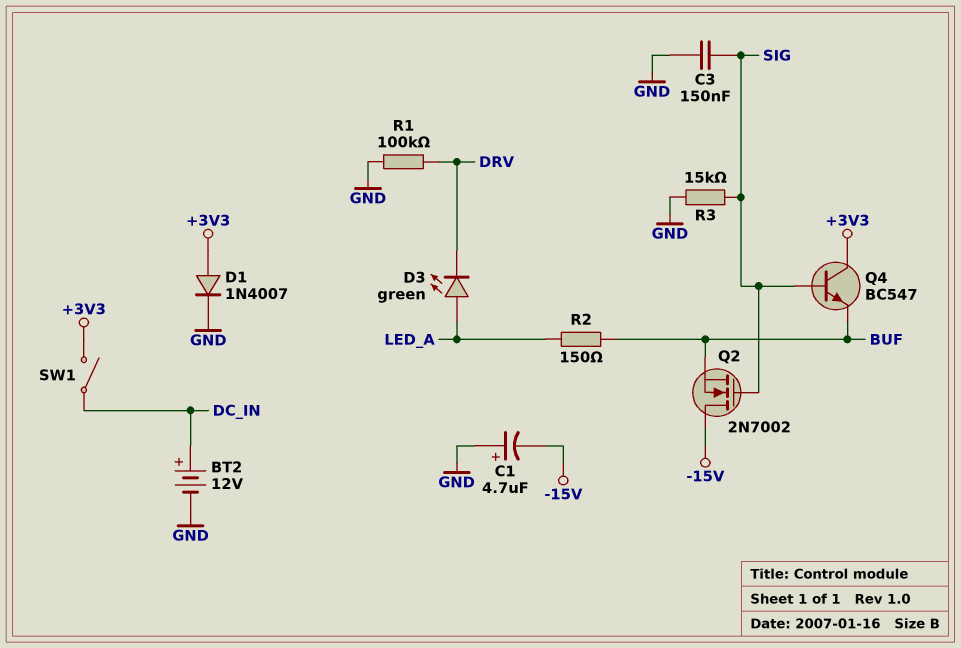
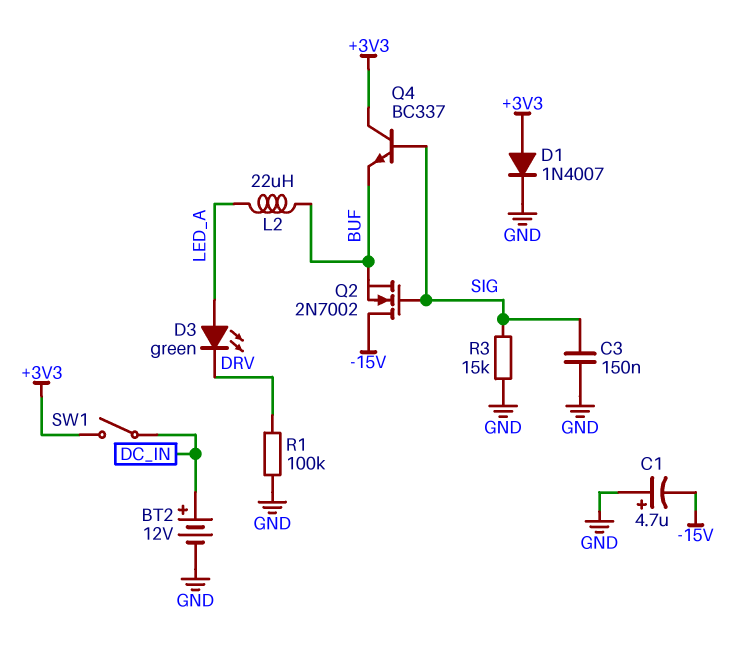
L2: none -> 22uH (BUF, LED_A)
Q4: NPN BC547 (B SIG, C +3V3, E BUF) -> NPN BC337 (B SIG, C +3V3, E BUF)
R2: 150 (BUF, LED_A) -> none

